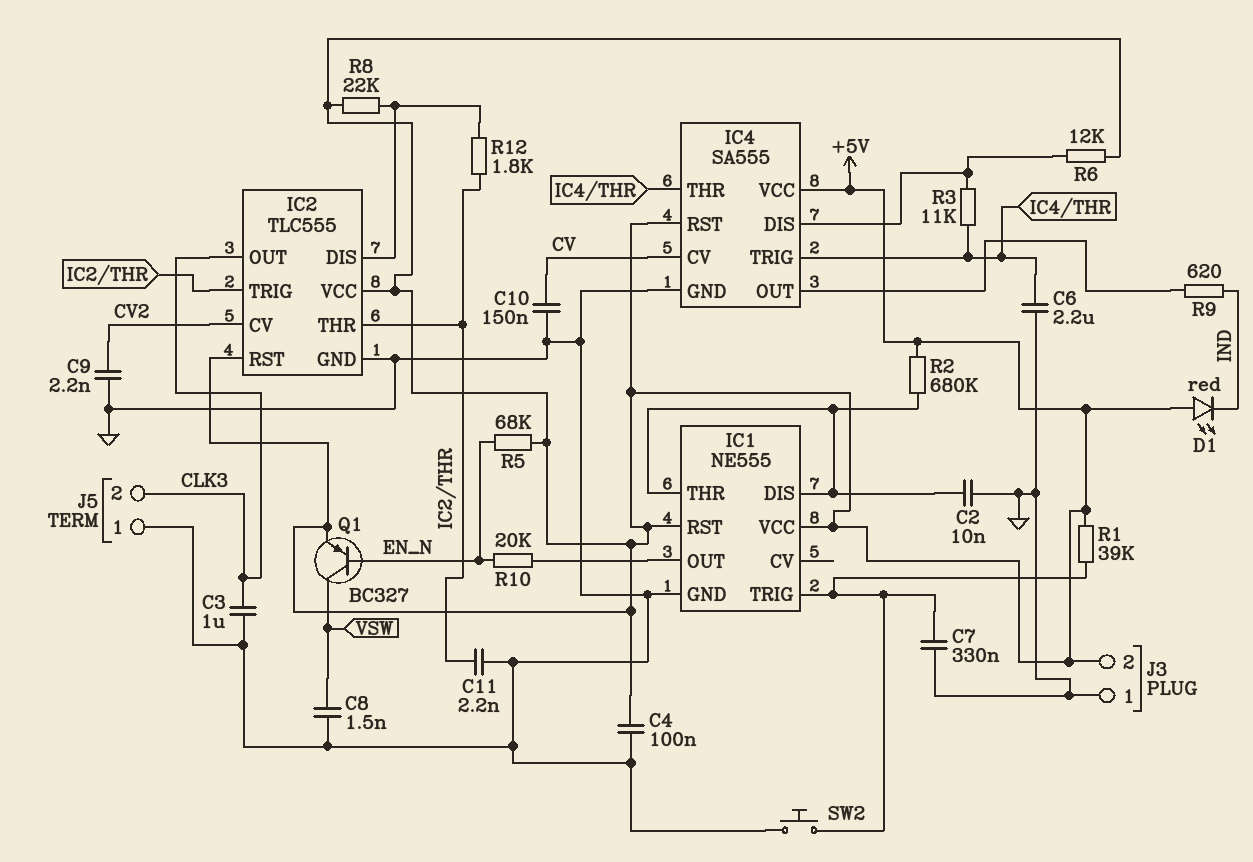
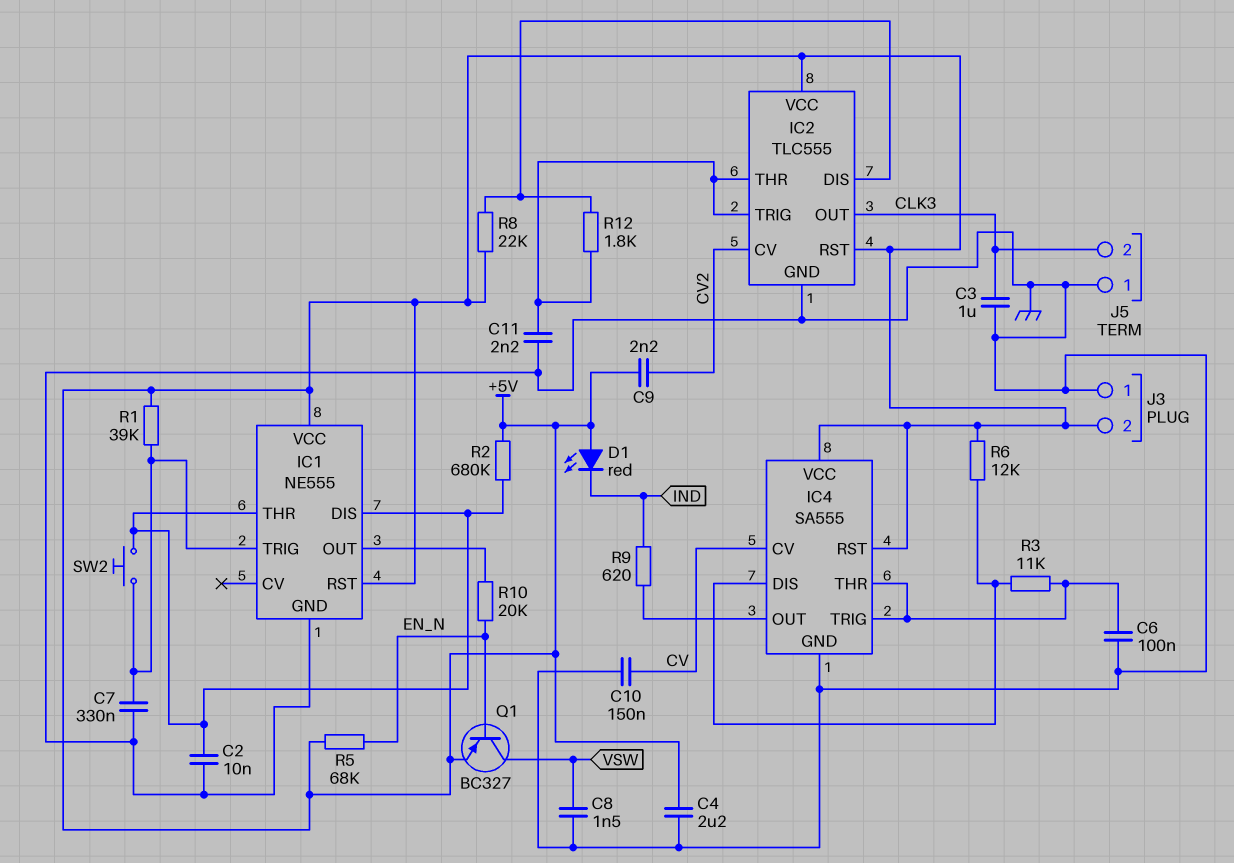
C4: 100nF (+5V, GND) -> 2.2uF (+5V, GND)
C6: 2.2uF (GND, IC4/THR) -> 100nF (GND, IC4/THR)
C9: 2.2nF (CV2, GND) -> 2.2nF (+5V, CV2)
SW2: button (GND, IC1/TRIG) -> button (IC1/DIS, IC1/TRIG)

